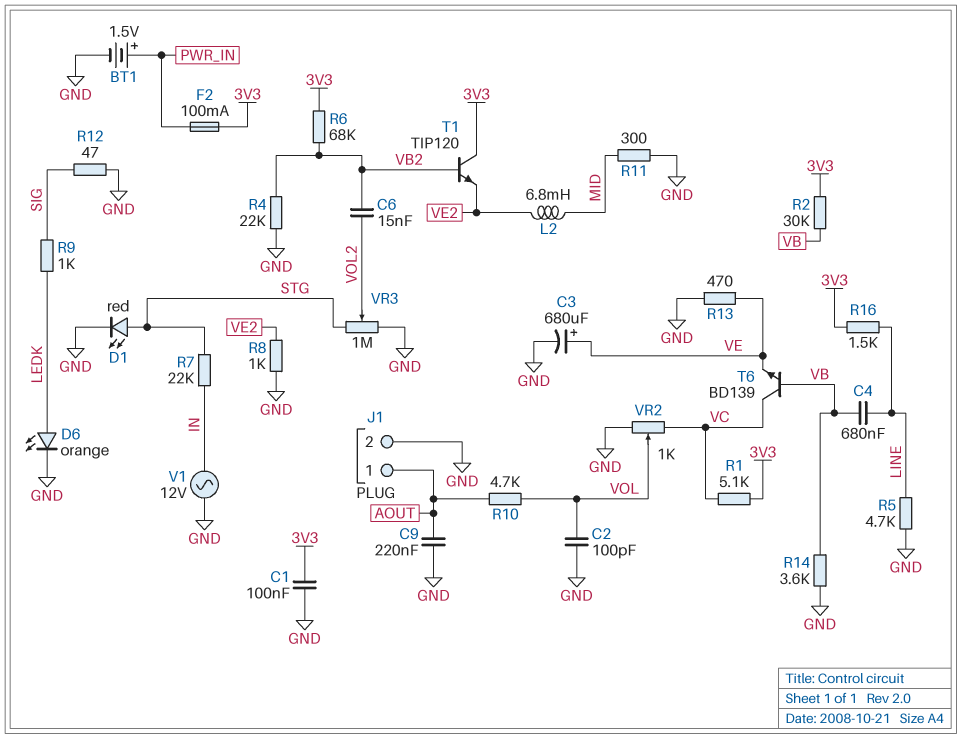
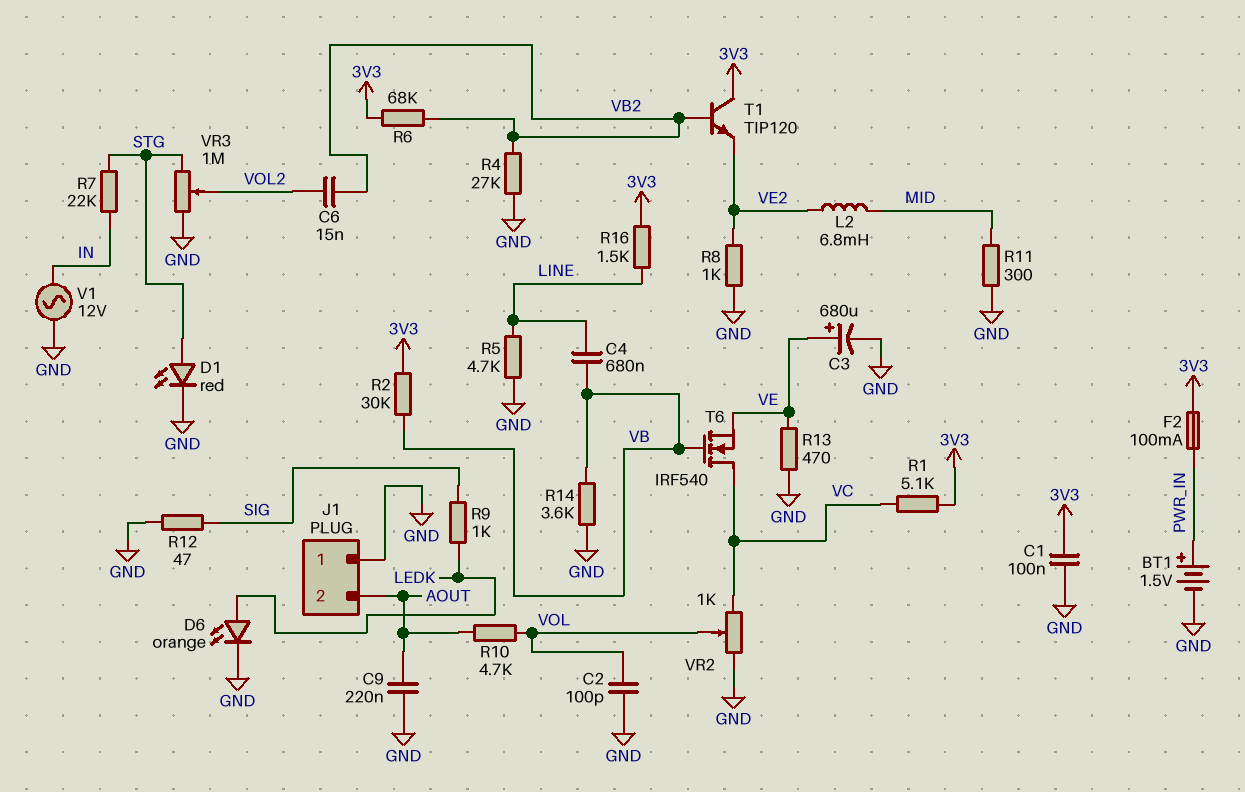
J1 pin 1: AOUT -> GND
J1 pin 2: GND -> AOUT
R4: 22k (GND, VB2) -> 27k (GND, VB2)
T6: NPN BD139 (B VB, C VC, E VE) -> NMOS IRF540 (G VB, D VC, S VE)

